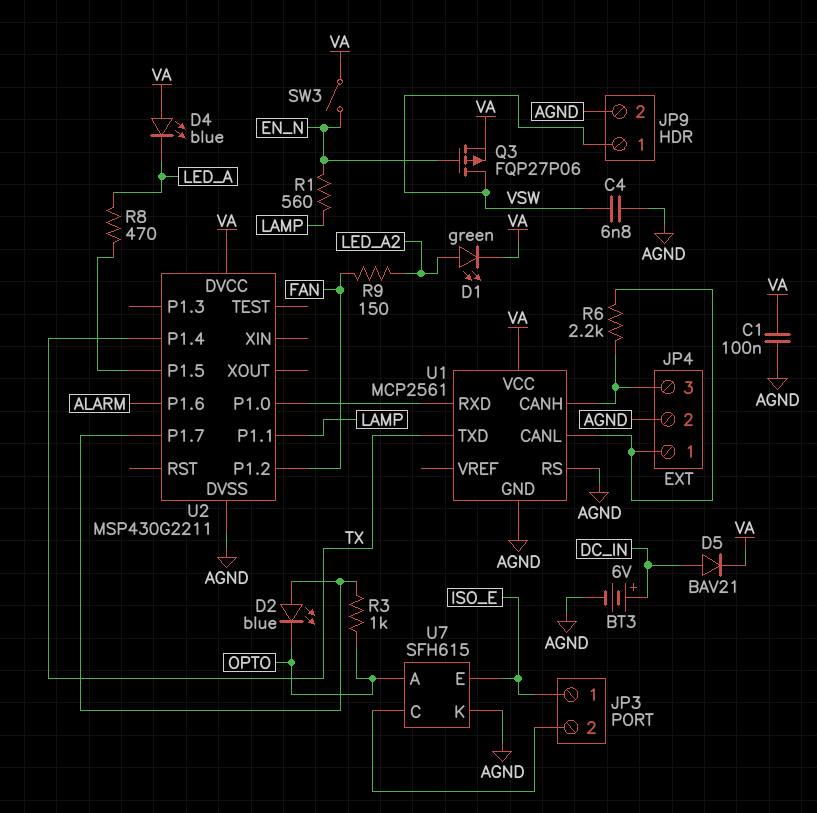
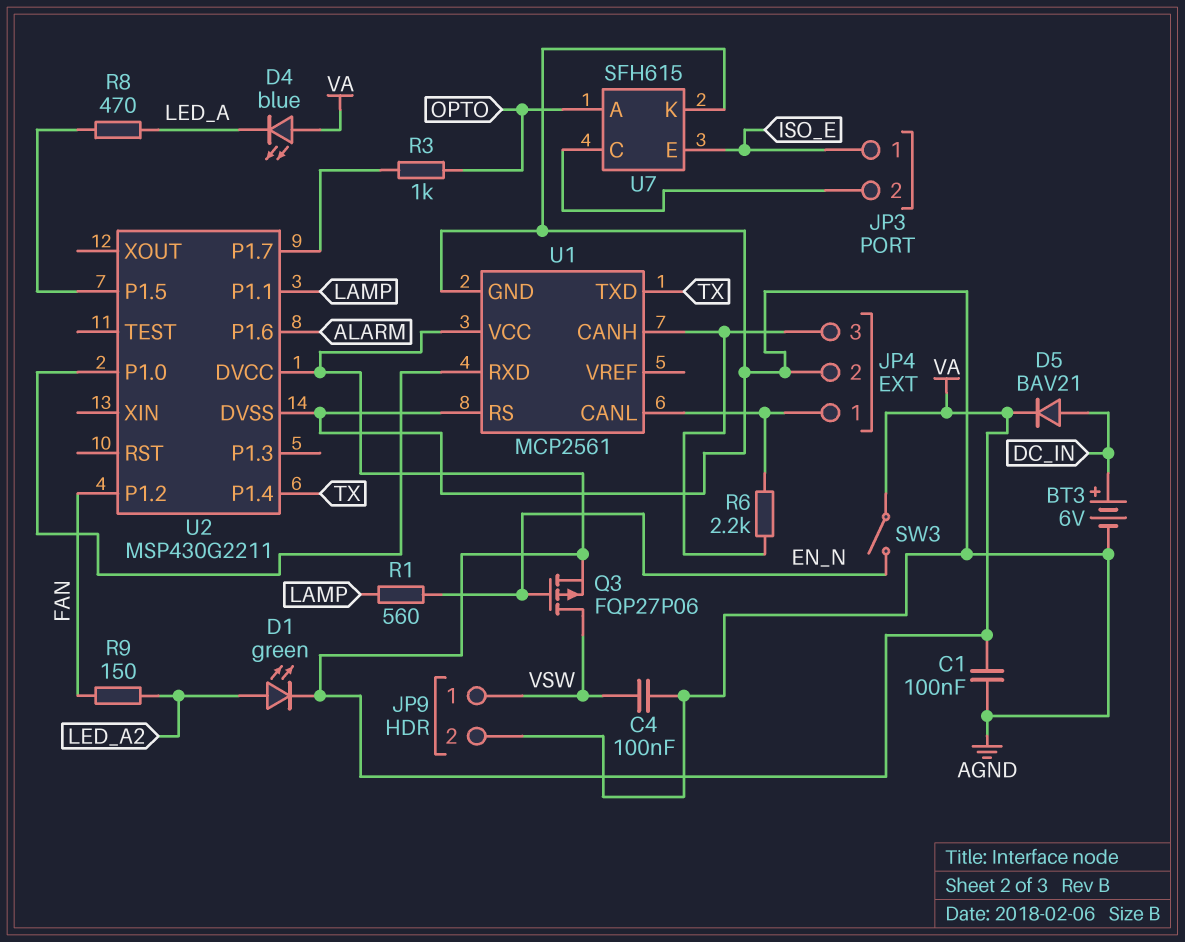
C4: 6.8nF (AGND, VSW) -> 100nF (AGND, VSW)
D2: LED blue (A U2/P1.7, K OPTO) -> none

